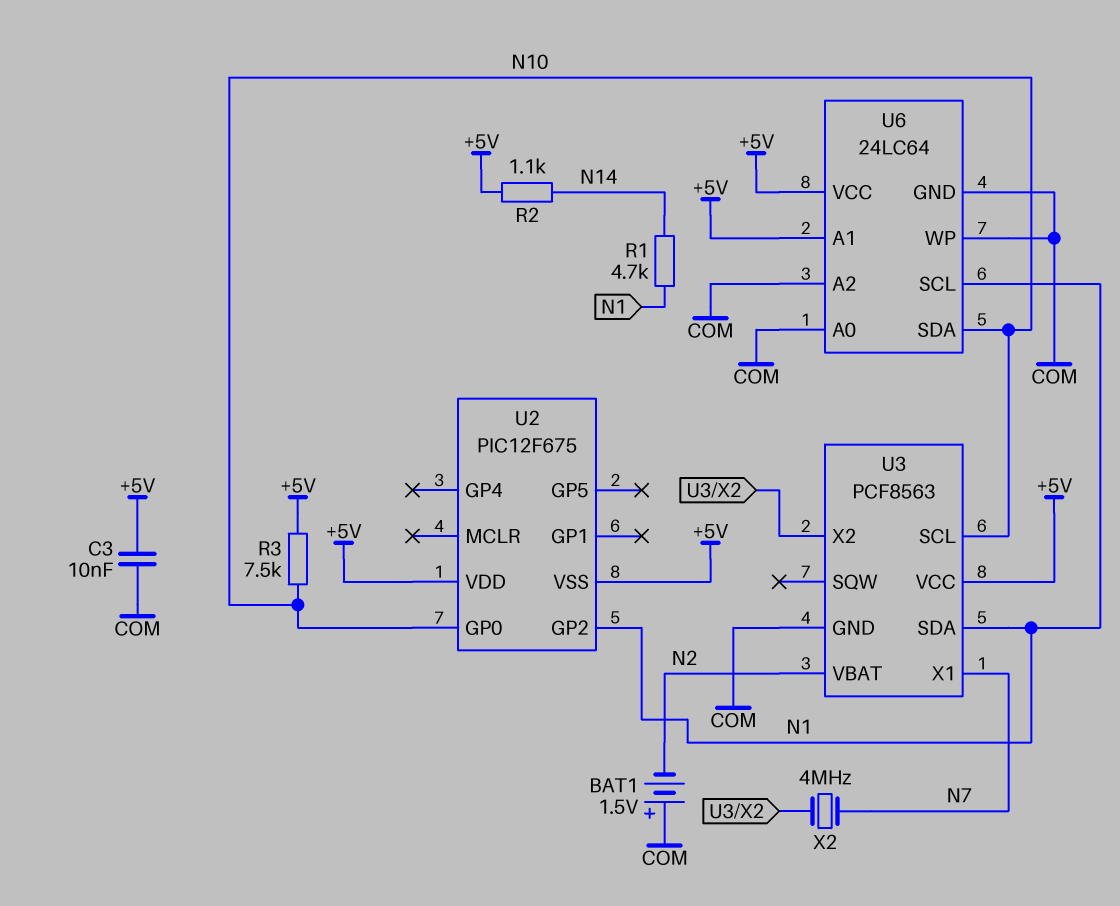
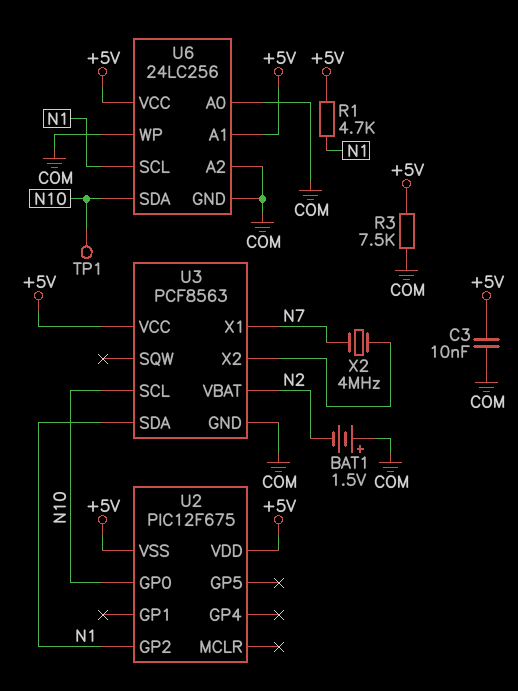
R1: 4.7k (N1, N14) -> 4.7k (+5V, N1)
R2: 1.1k (+5V, N14) -> none
R3: 7.5k (+5V, N10) -> 7.5k (+5V, COM)
TP1: none -> test point (N10)
U6: 24LC64 -> 24LC256

